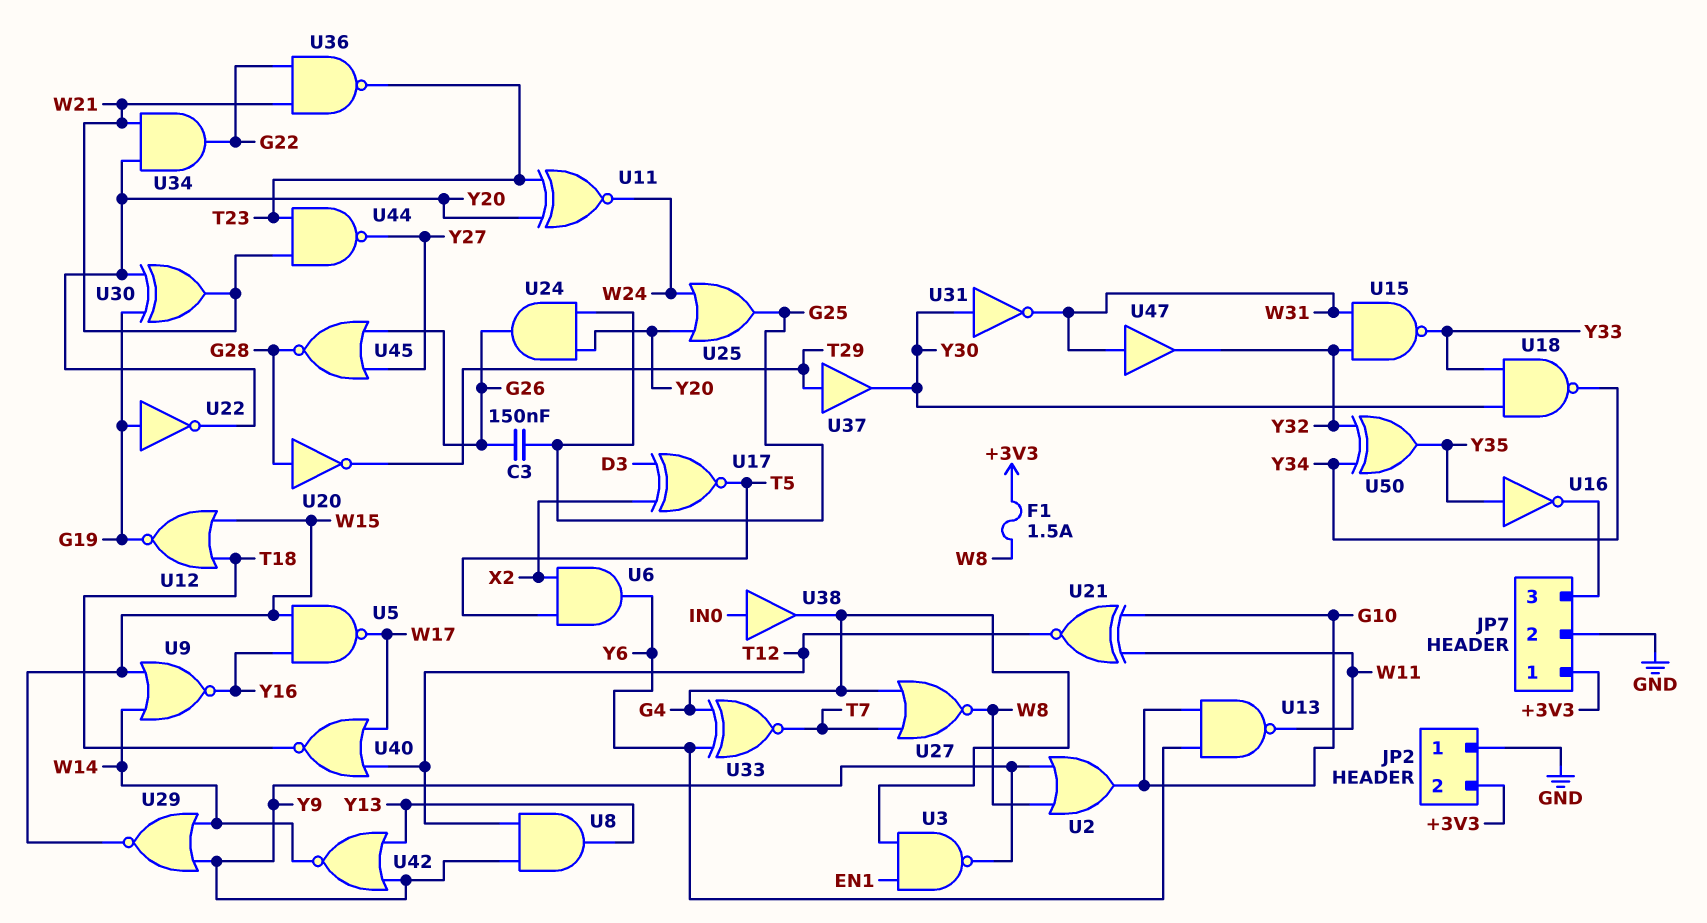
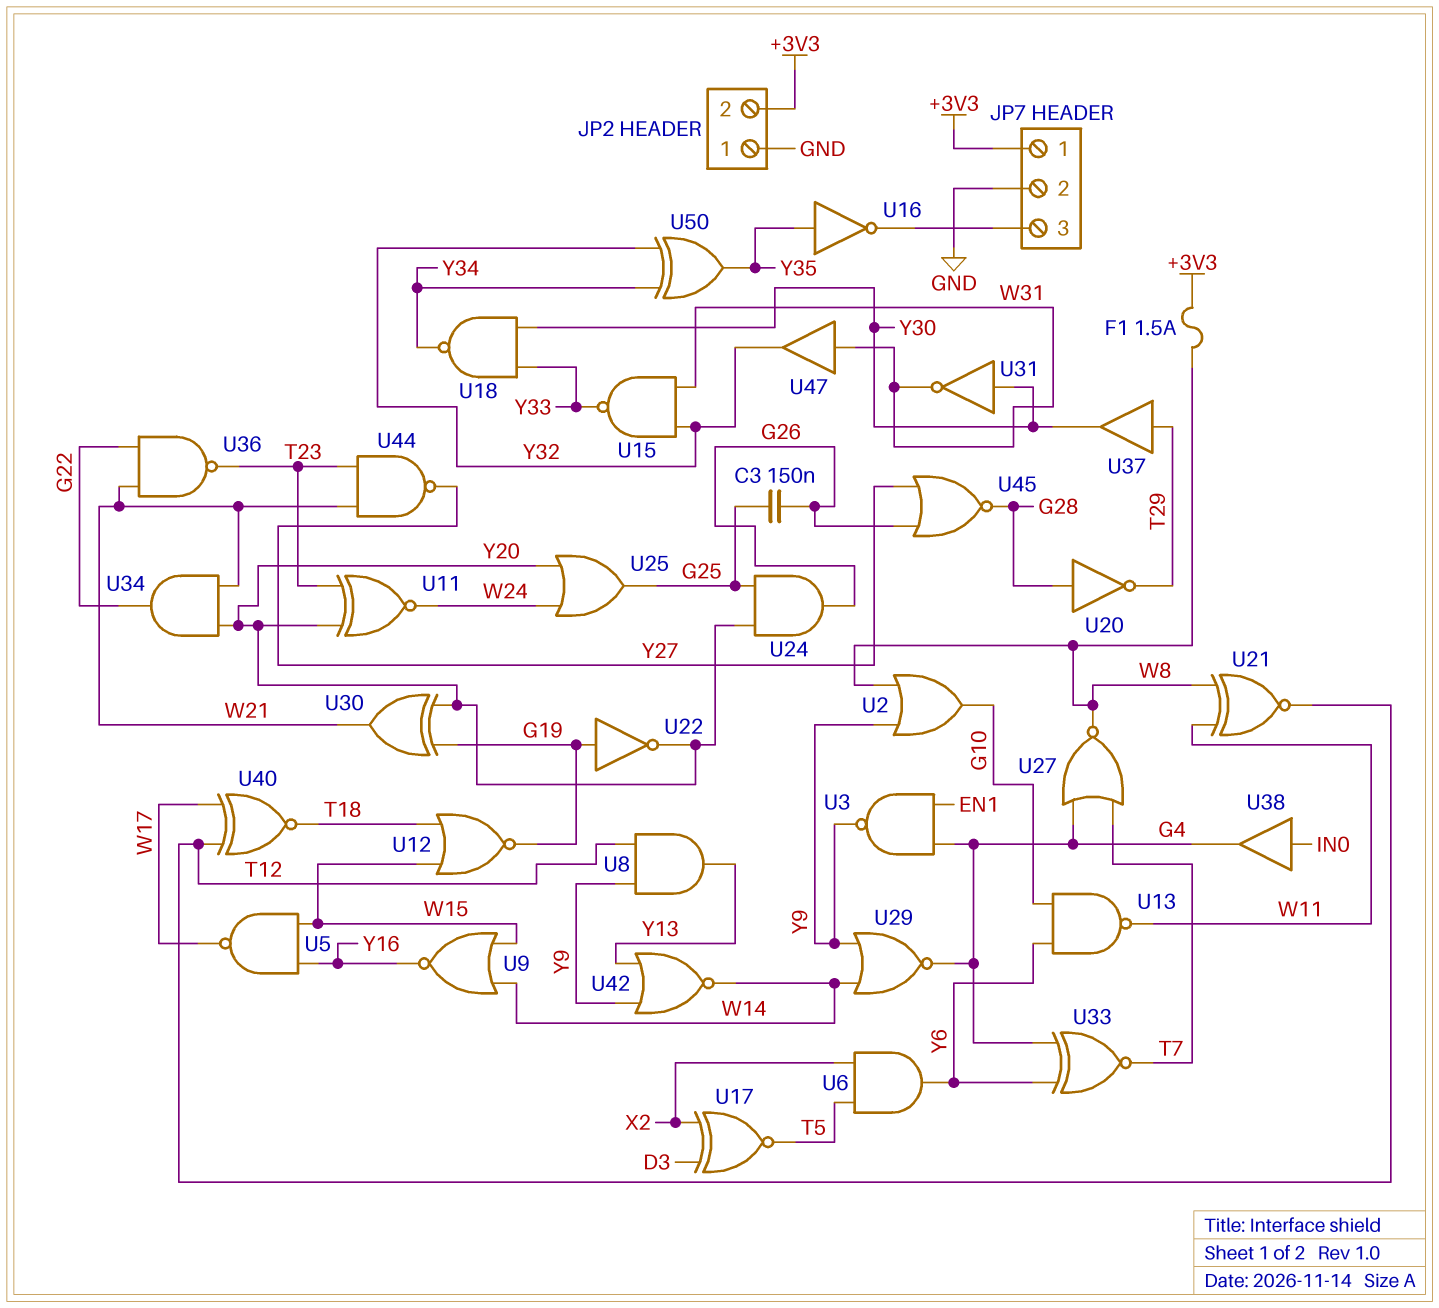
U21: XNOR (in G10, in W11, out T12) -> XNOR (in W8, in W11, out T12)
U29: NOR (in W14, in Y9, out W15) -> NOR (in W14, in Y9, out G4)
U40: NOR (in T12, in W17, out T18) -> XNOR (in T12, in W17, out T18)

